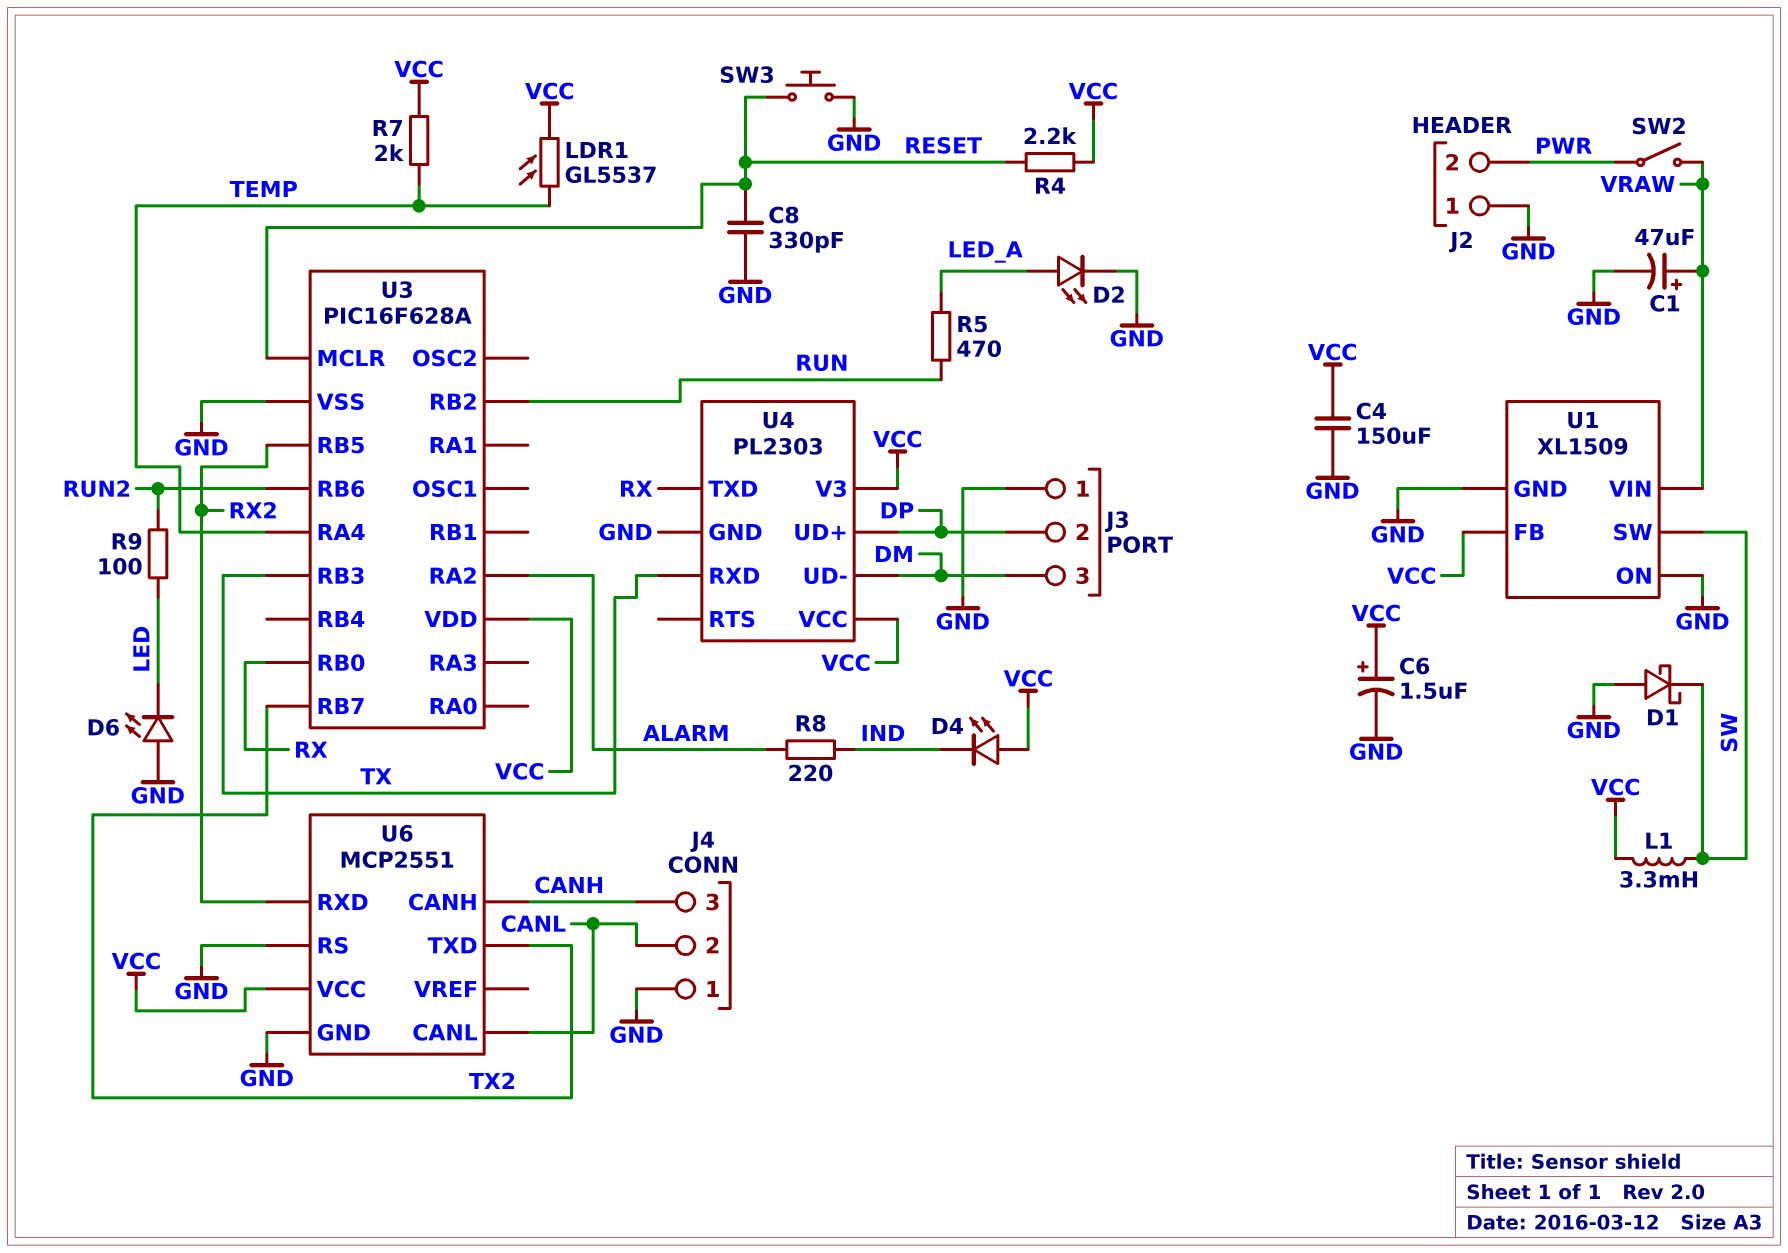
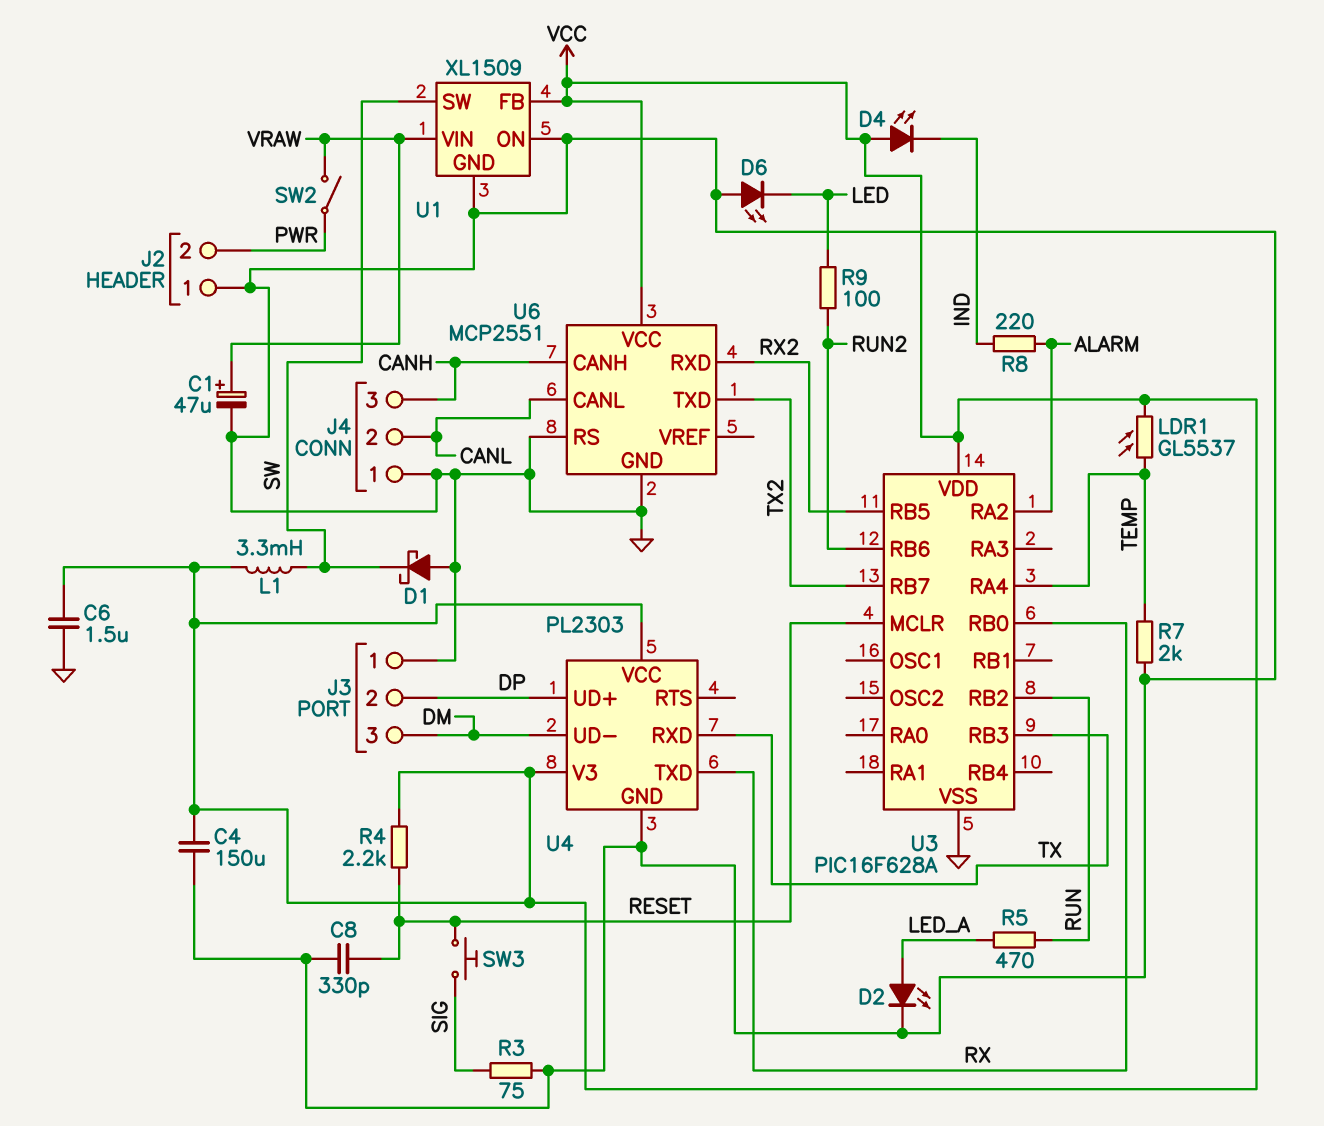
C6: 1.5uF (plus VCC, minus GND) -> 1.5uF (GND, VCC)
R3: none -> 75 (GND, SIG)
R7: 2k (TEMP, VCC) -> 2k (GND, TEMP)
SW3: button (GND, RESET) -> button (RESET, SIG)

